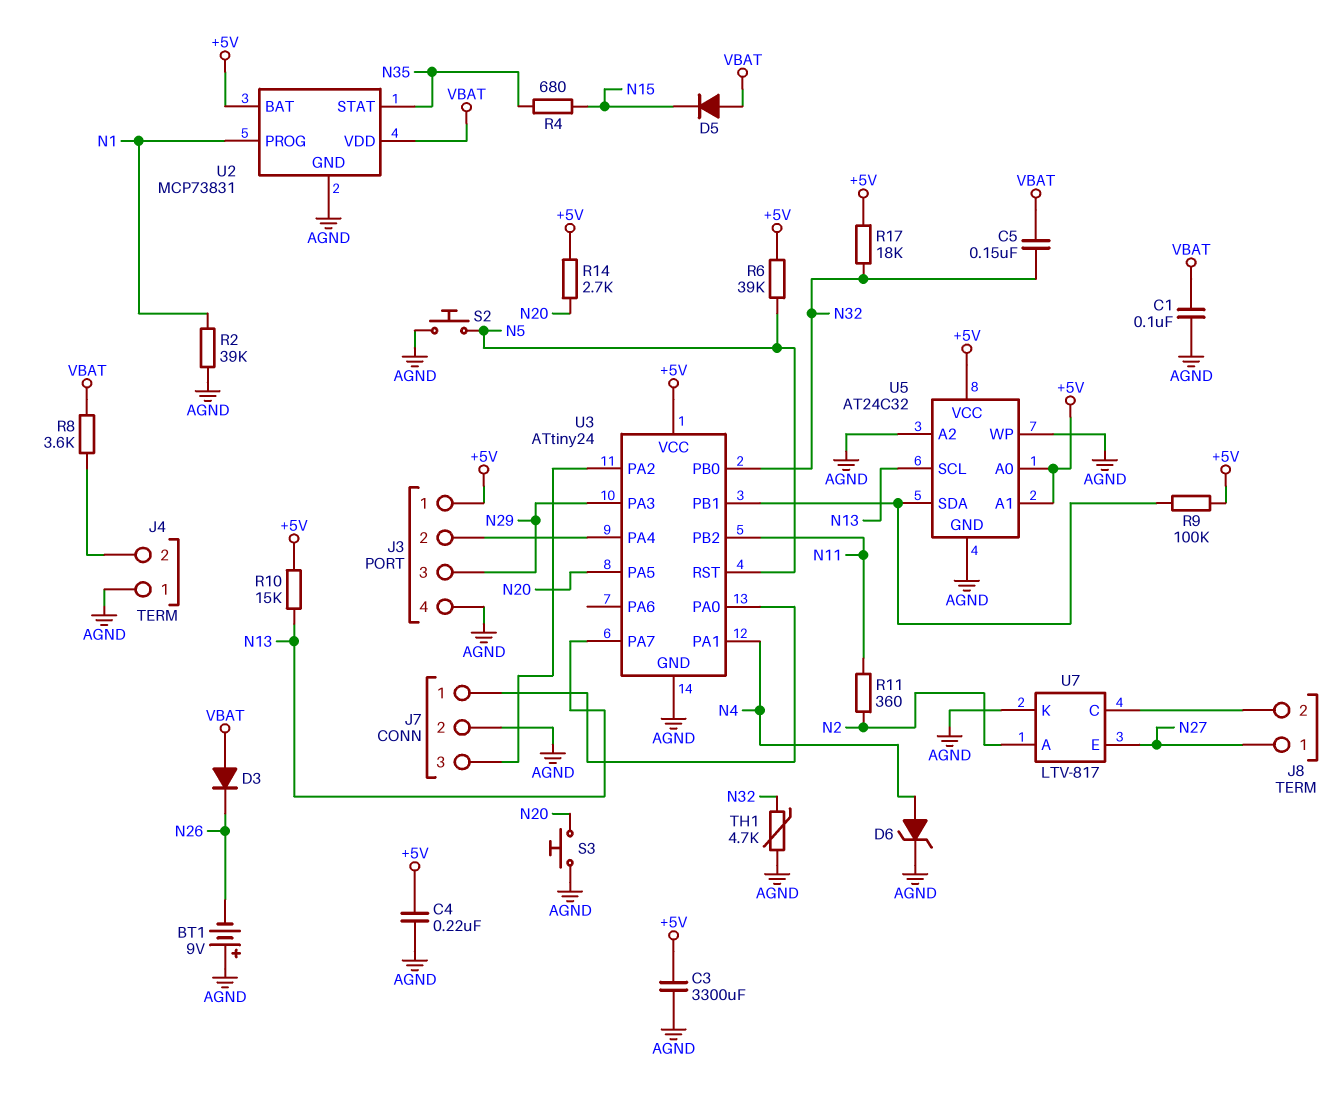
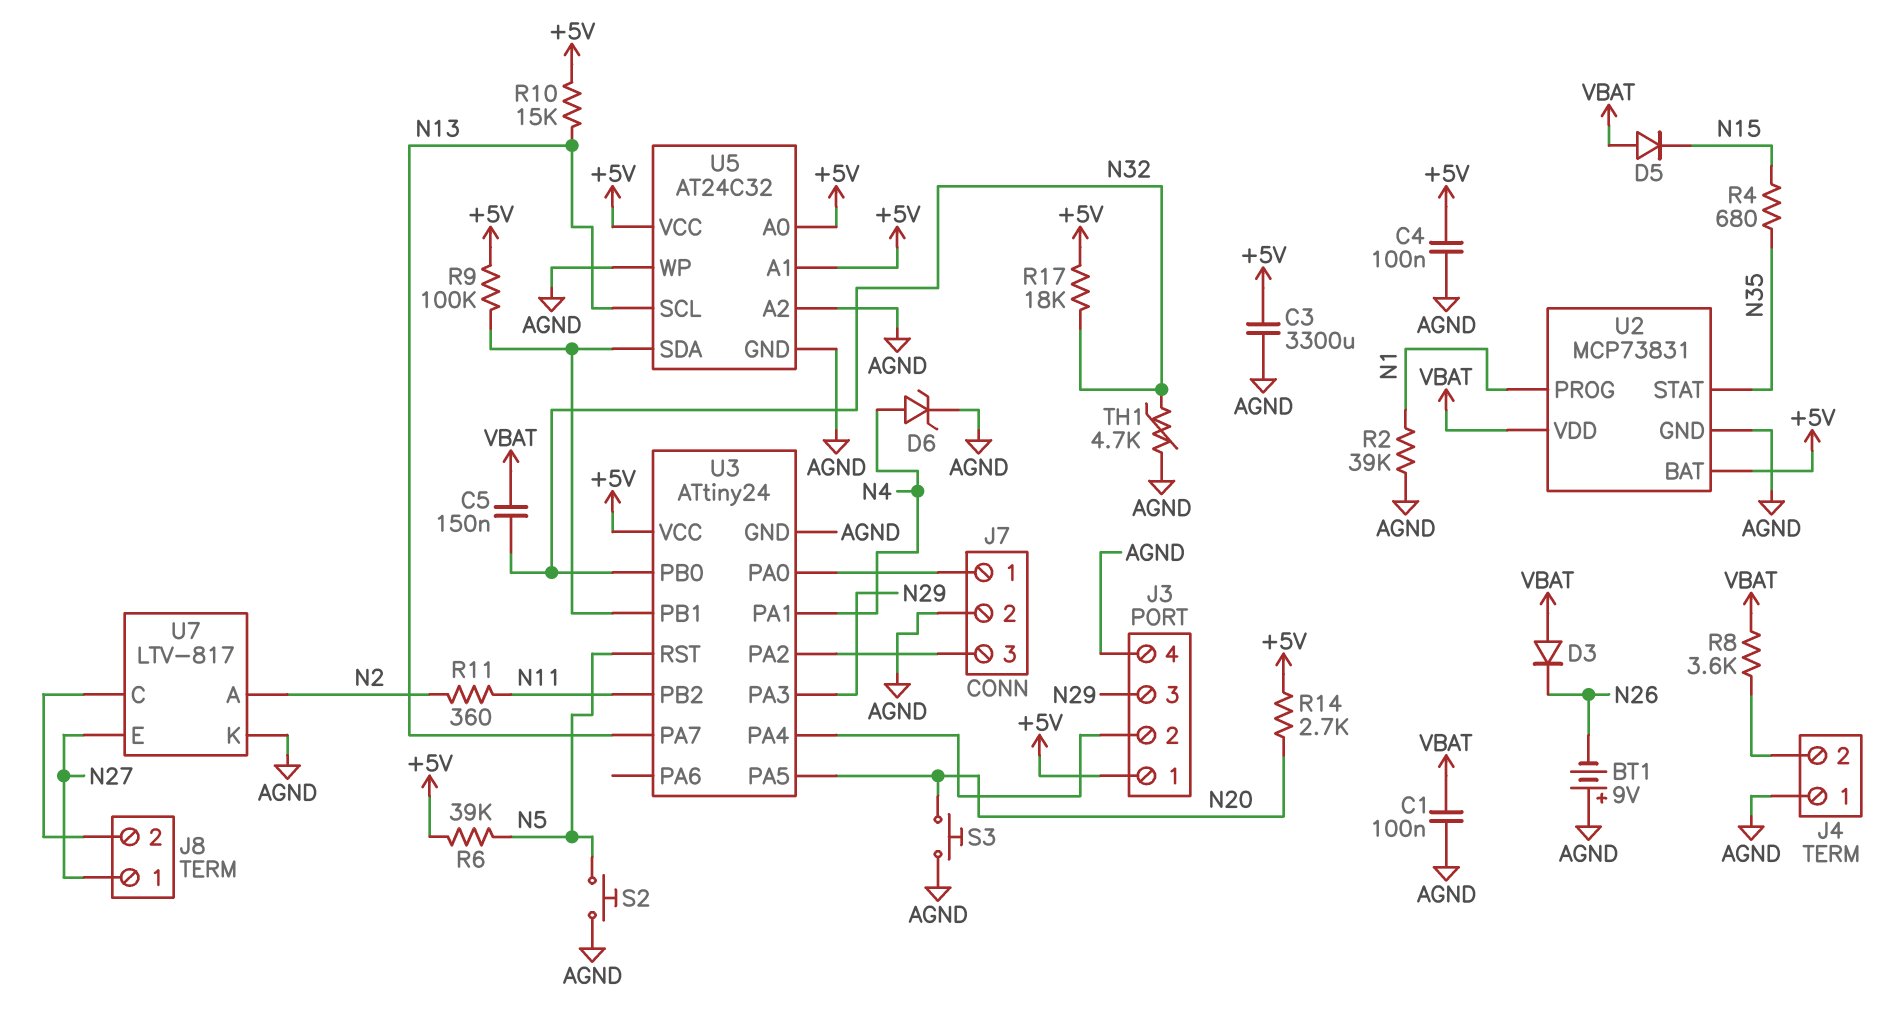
C4: 220nF (+5V, AGND) -> 100nF (+5V, AGND)

